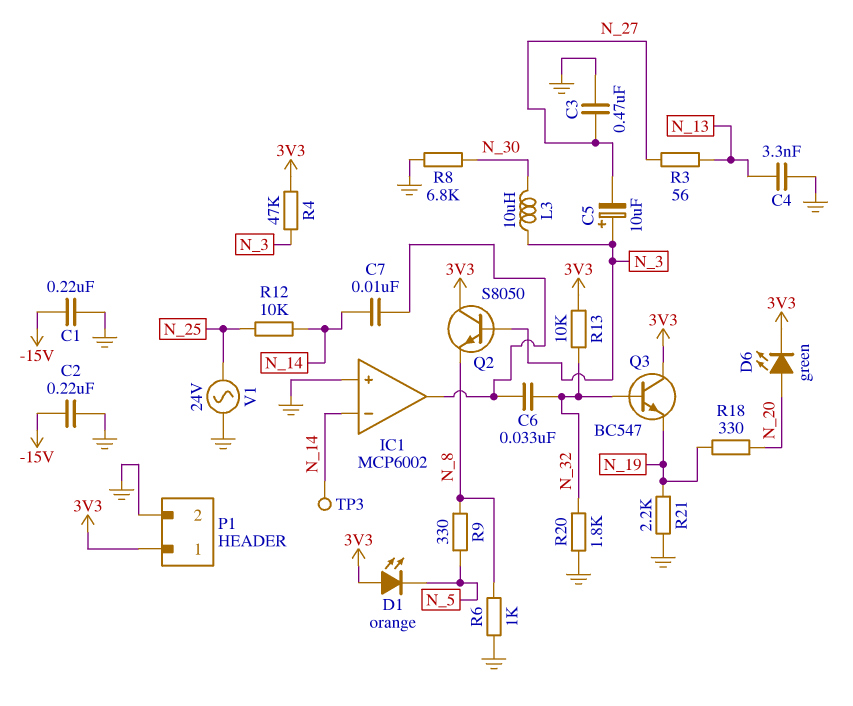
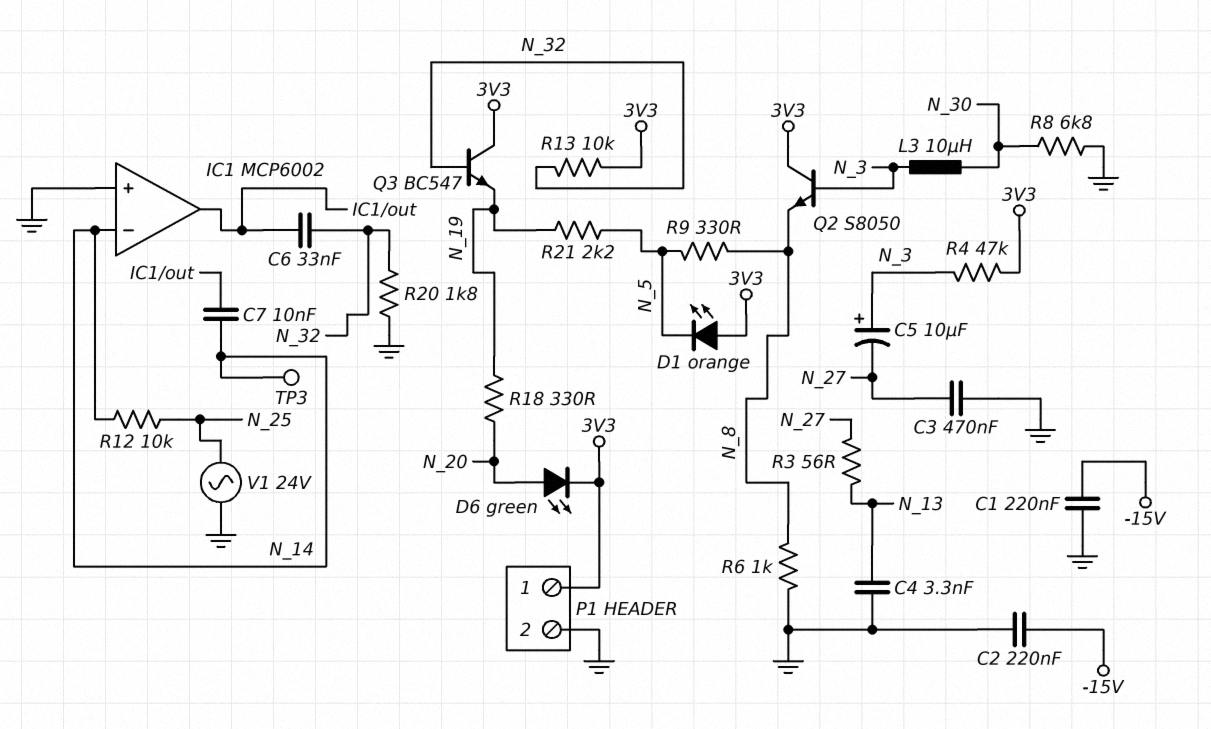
R21: 2.2k (GND, N_19) -> 2.2k (N_5, N_19)

